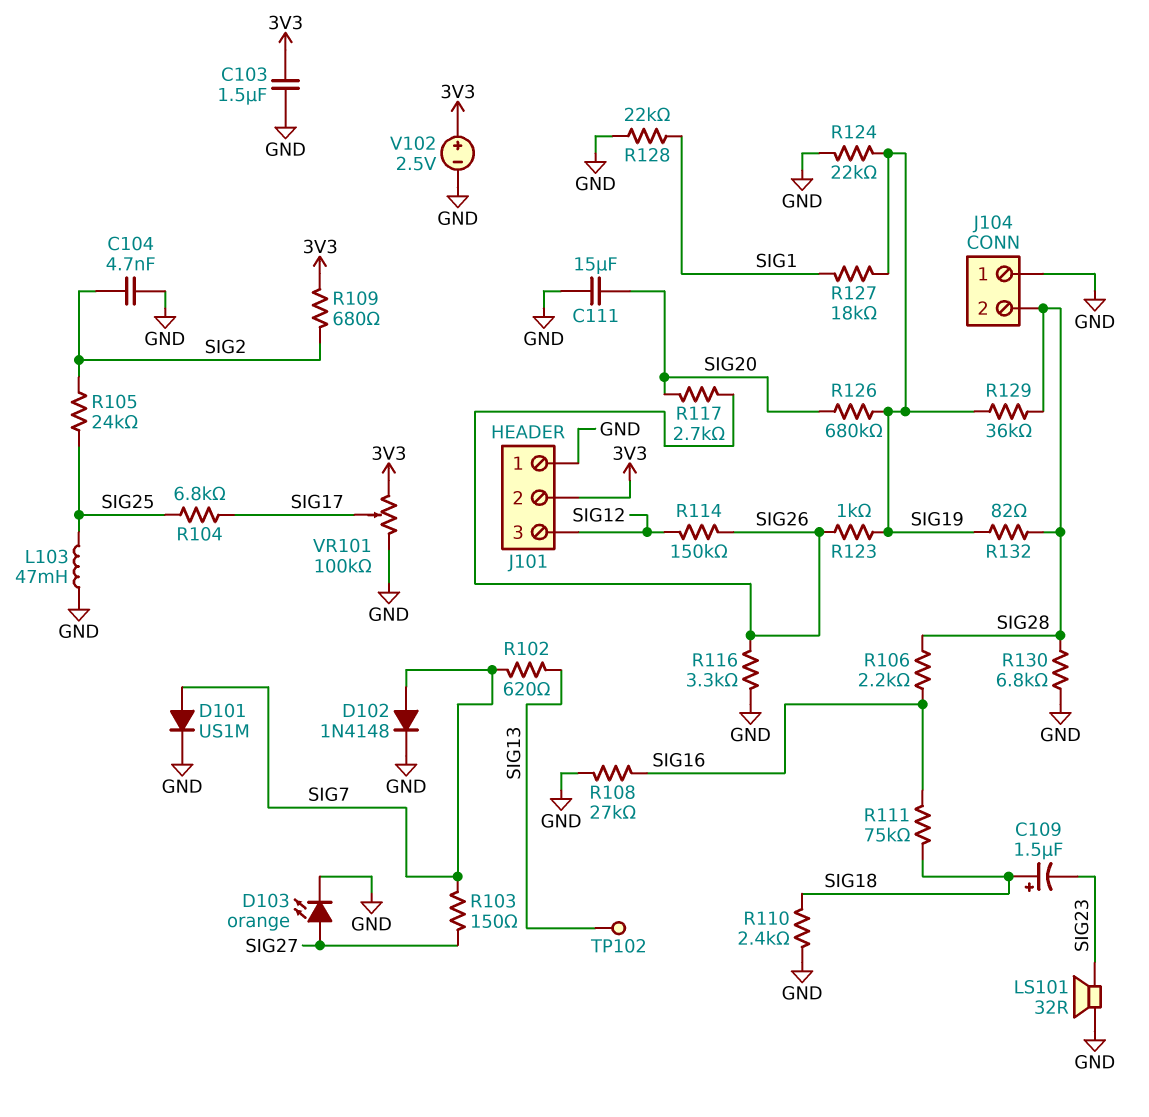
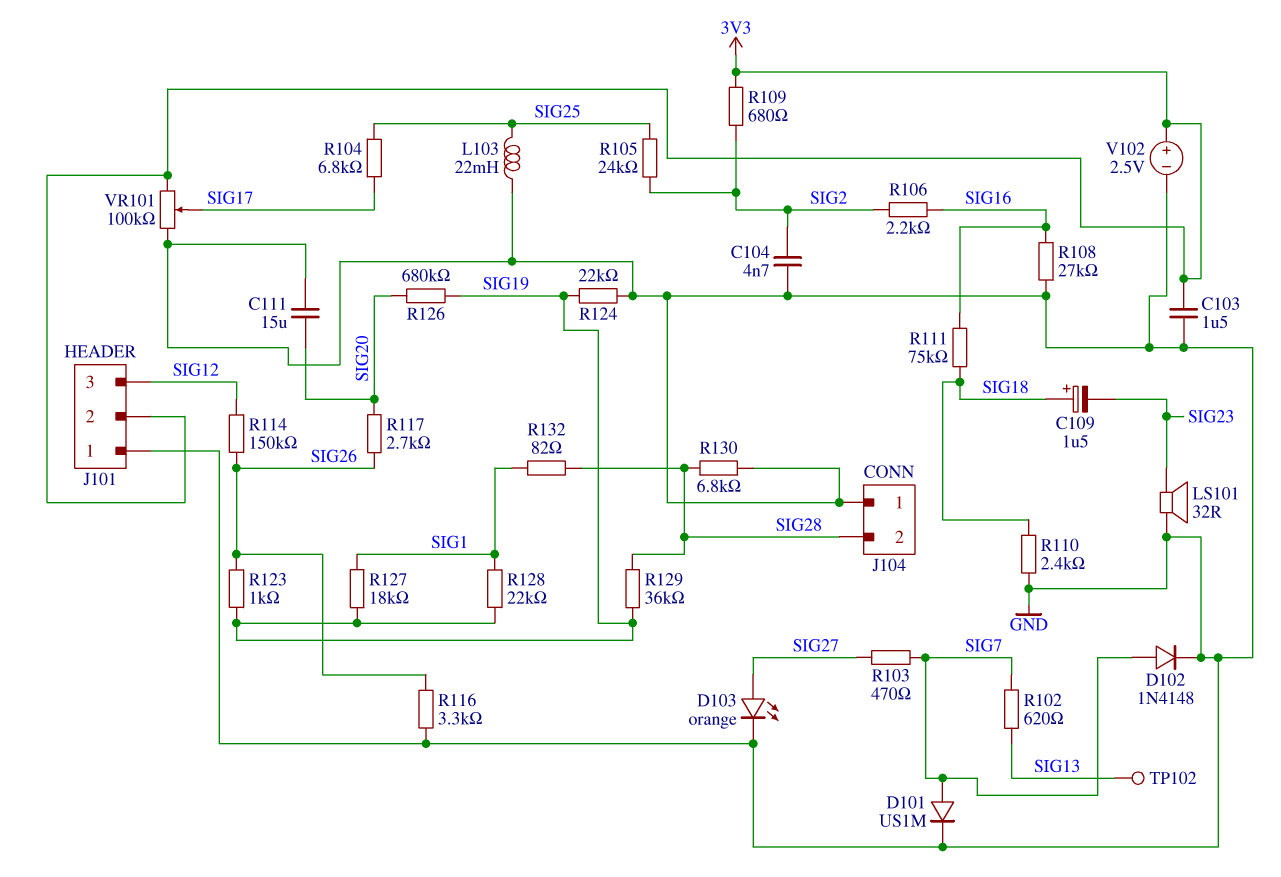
L103: 47mH (GND, SIG25) -> 22mH (GND, SIG25)
R103: 150 (SIG7, SIG27) -> 470 (SIG7, SIG27)
R106: 2.2k (SIG16, SIG28) -> 2.2k (SIG2, SIG16)
R128: 22k (GND, SIG1) -> 22k (SIG1, SIG19)
R132: 82 (SIG19, SIG28) -> 82 (SIG1, SIG28)

